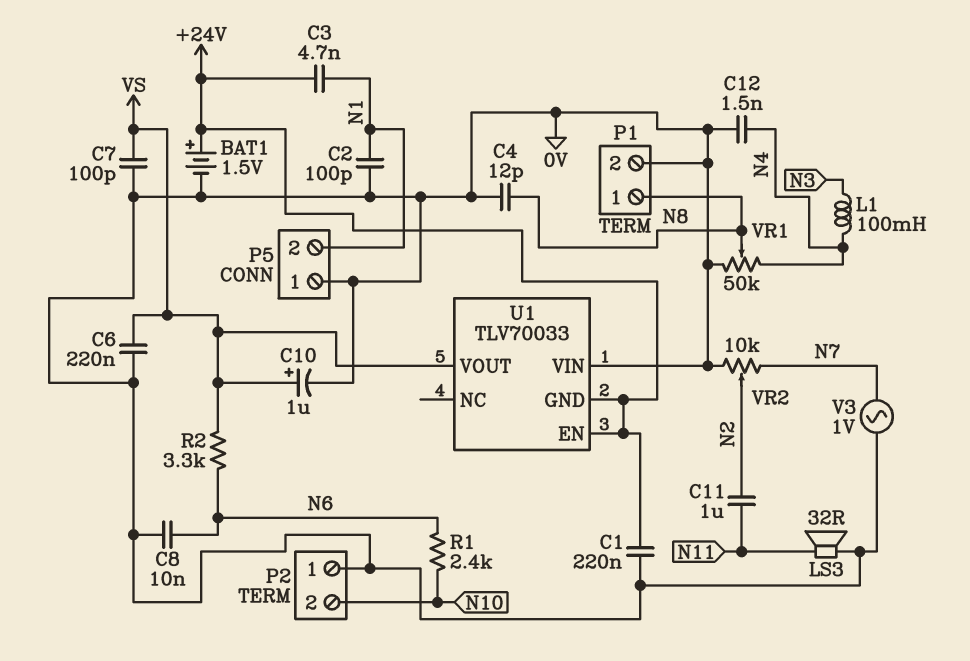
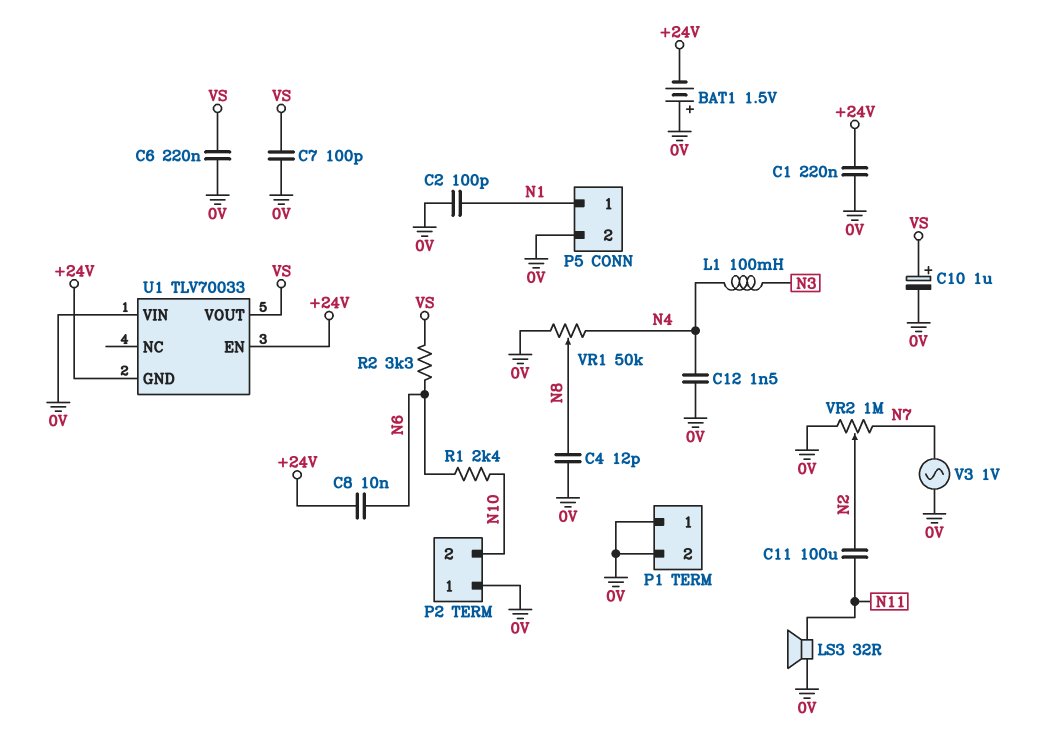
BAT1: 1.5V (plus +24V, minus 0V) -> 1.5V (plus 0V, minus +24V)
C3: 4.7nF (+24V, N1) -> none
C8: 10nF (0V, N6) -> 10nF (+24V, N6)
C11: 1uF (N2, N11) -> 100uF (N2, N11)
P1 pin 1: N8 -> 0V
P5 pin 1: 0V -> N1
P5 pin 2: N1 -> 0V
VR2: 10k (0V, N7, wiper N2) -> 1M (0V, N7, wiper N2)

